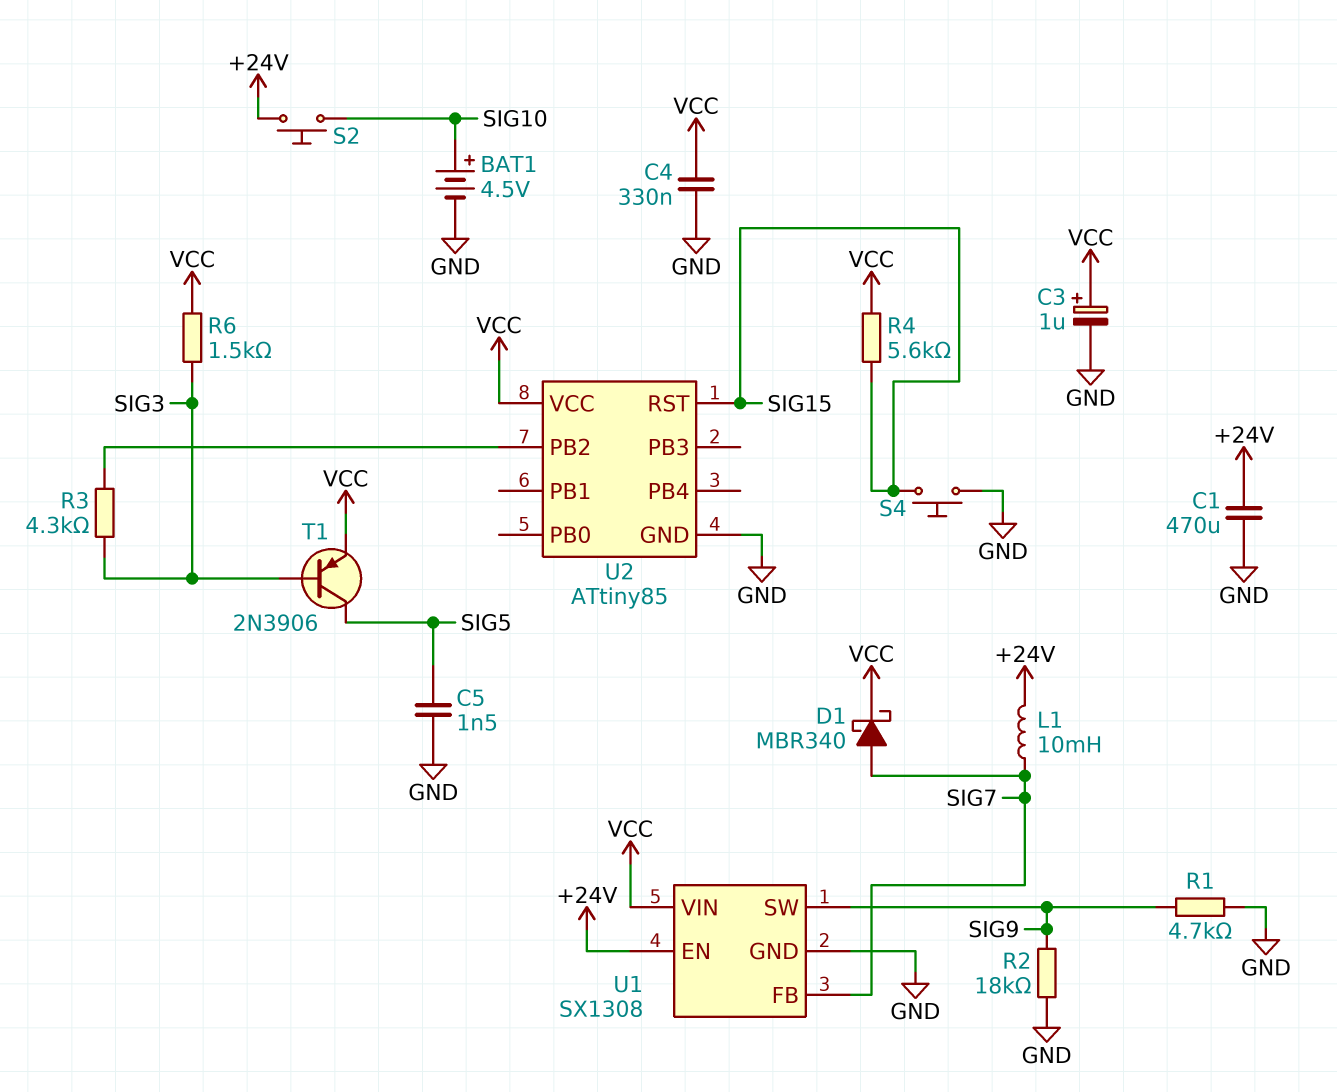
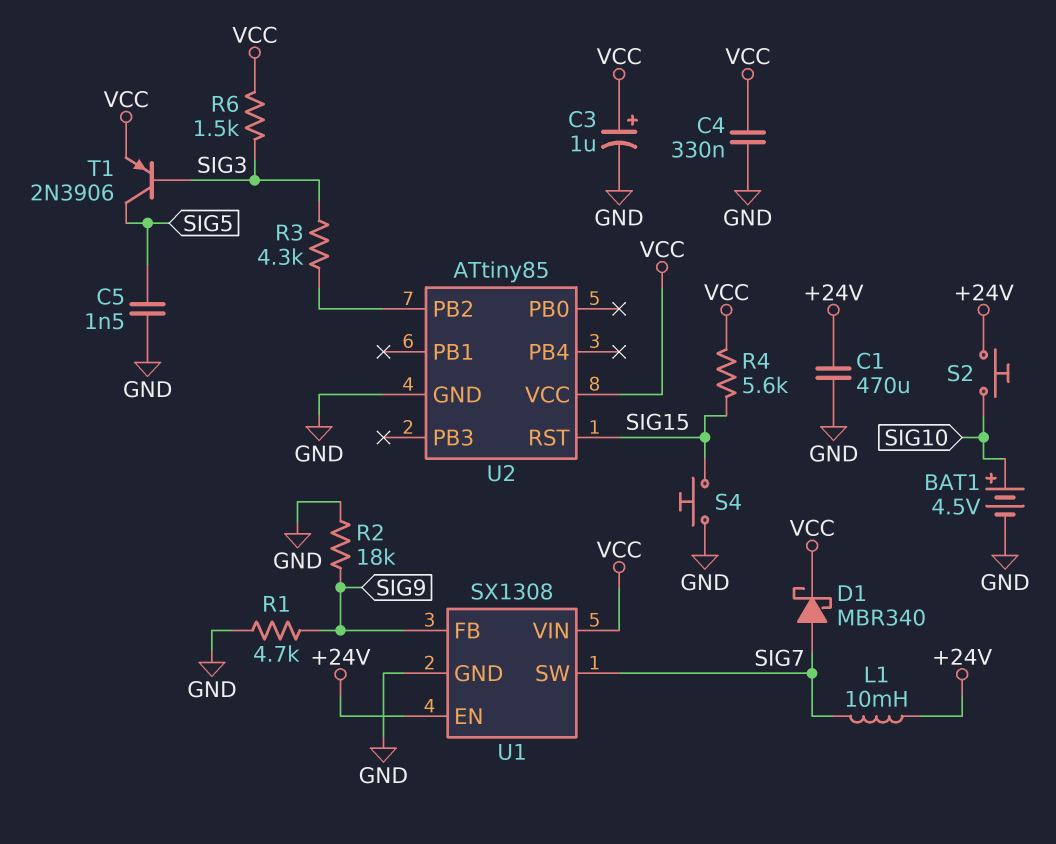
U1 pin FB: SIG7 -> SIG9
U1 pin SW: SIG9 -> SIG7

